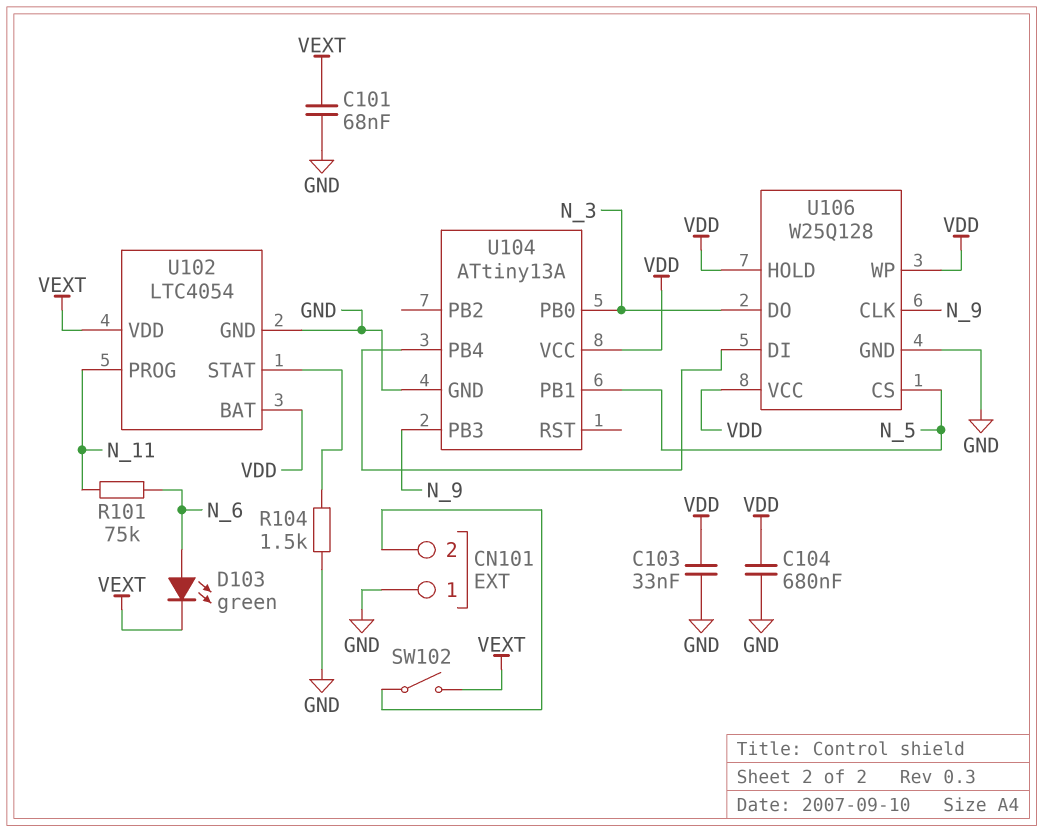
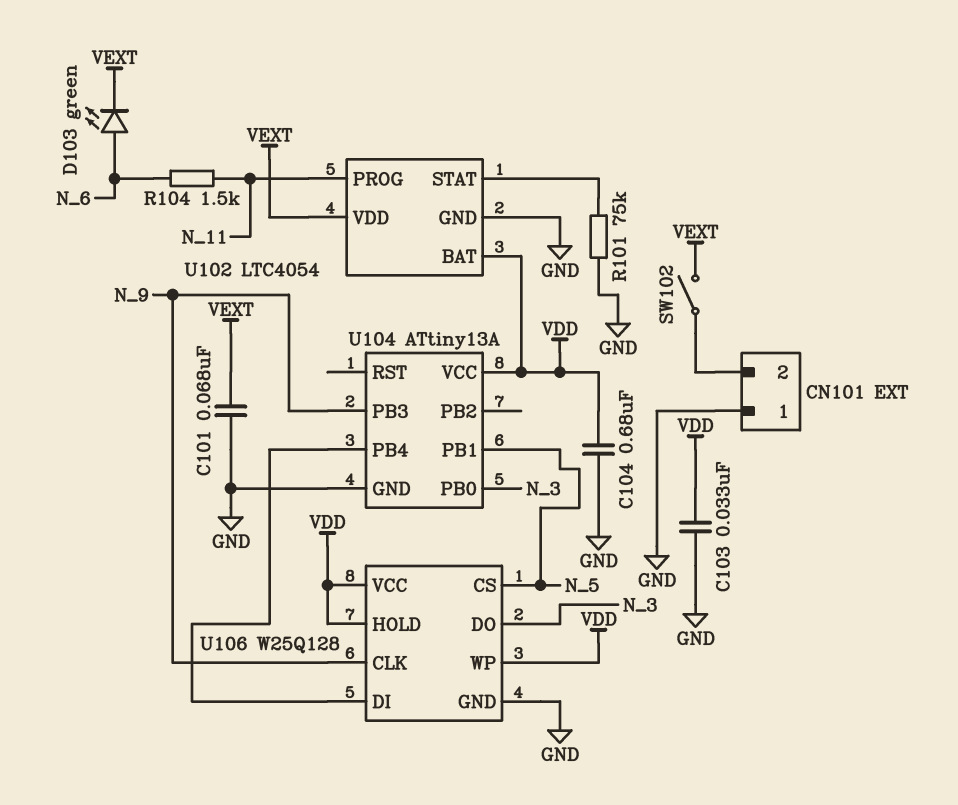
R101: 75k (N_6, N_11) -> 75k (GND, U102/STAT)
R104: 1.5k (GND, U102/STAT) -> 1.5k (N_6, N_11)

